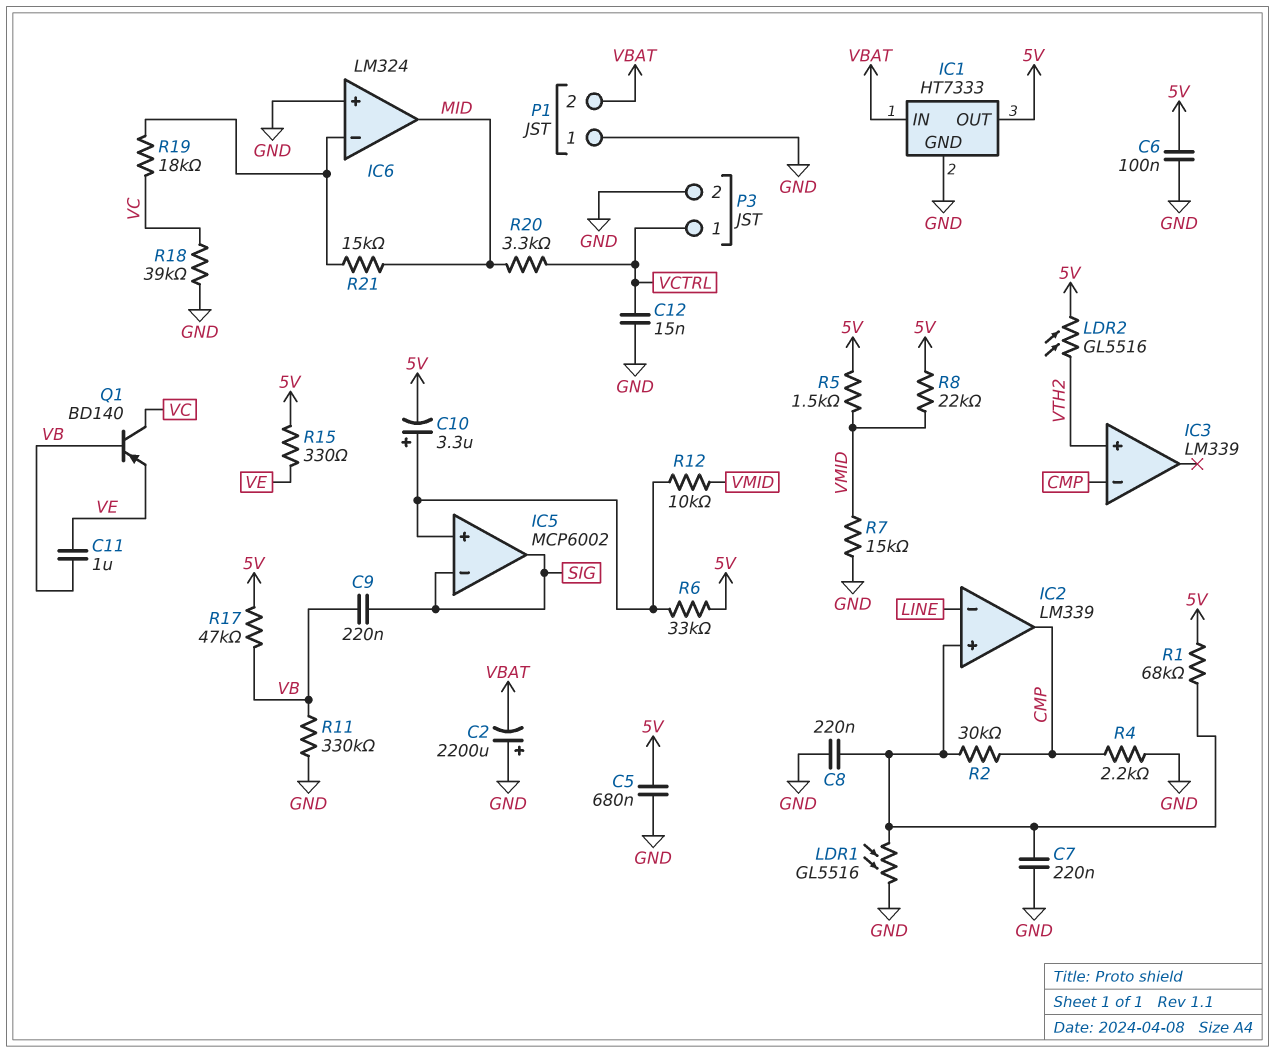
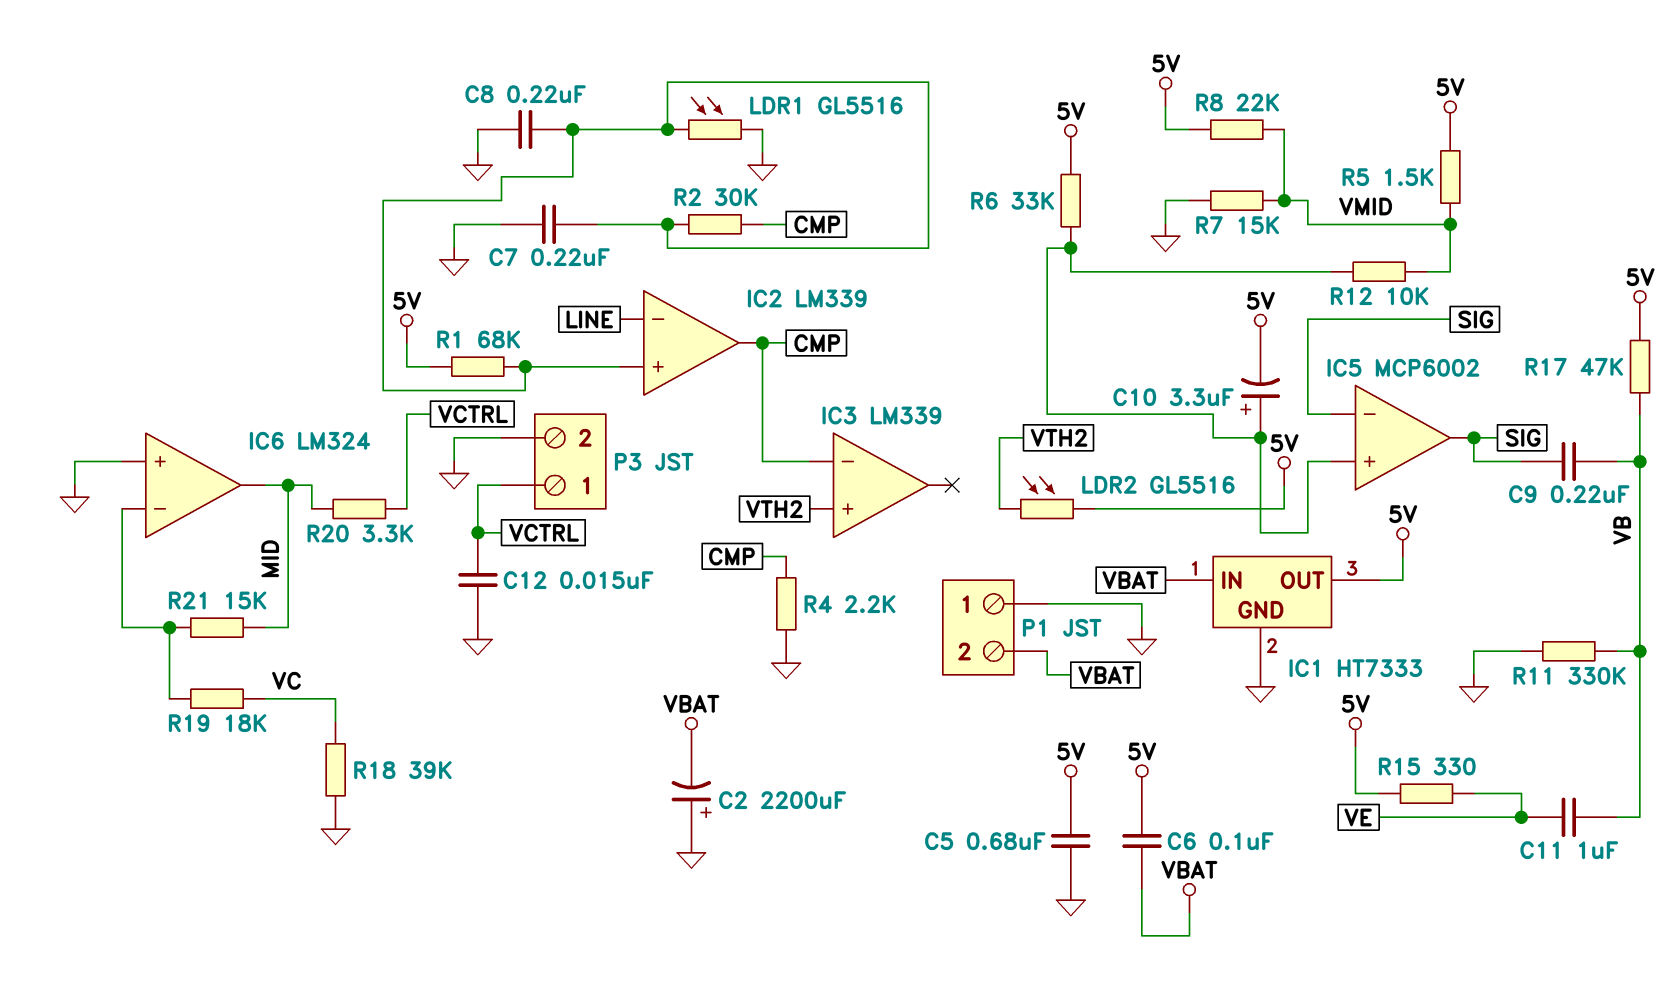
C6: 100nF (5V, GND) -> 100nF (5V, VBAT)
Q1: PNP BD140 (B VB, C VC, E VE) -> none

